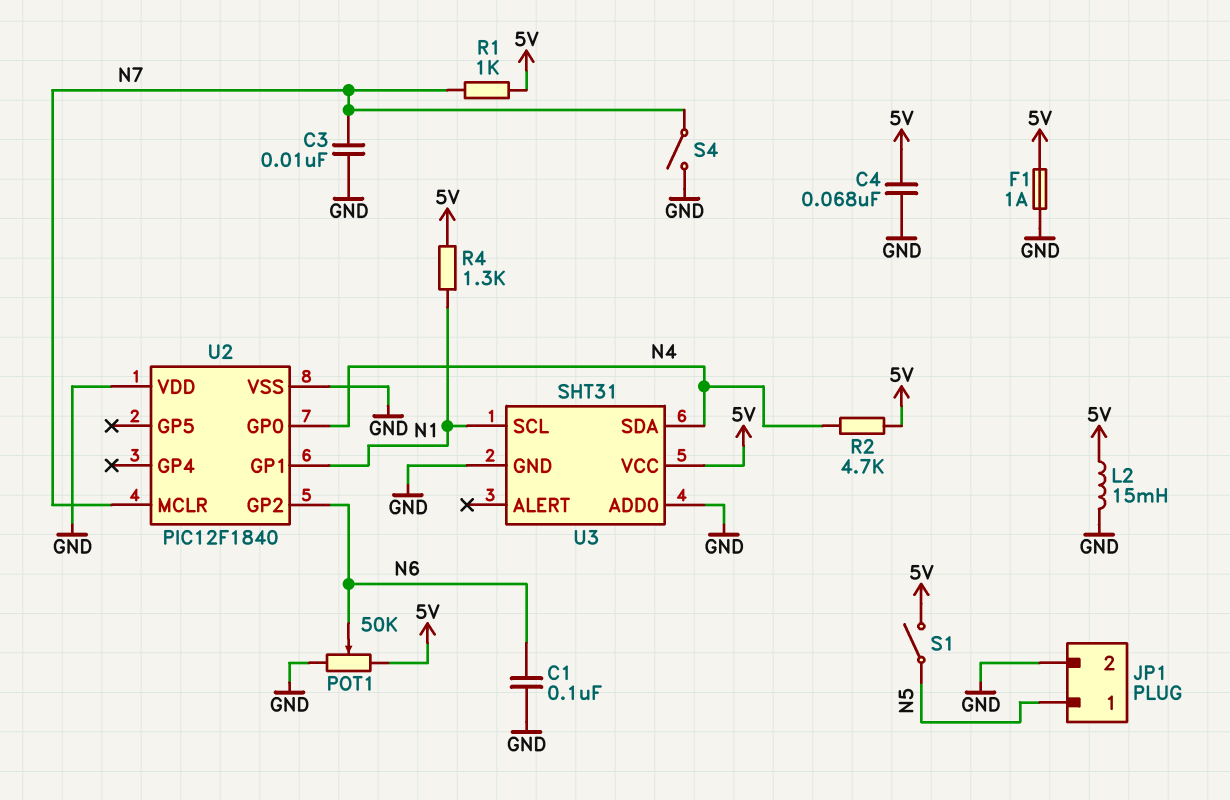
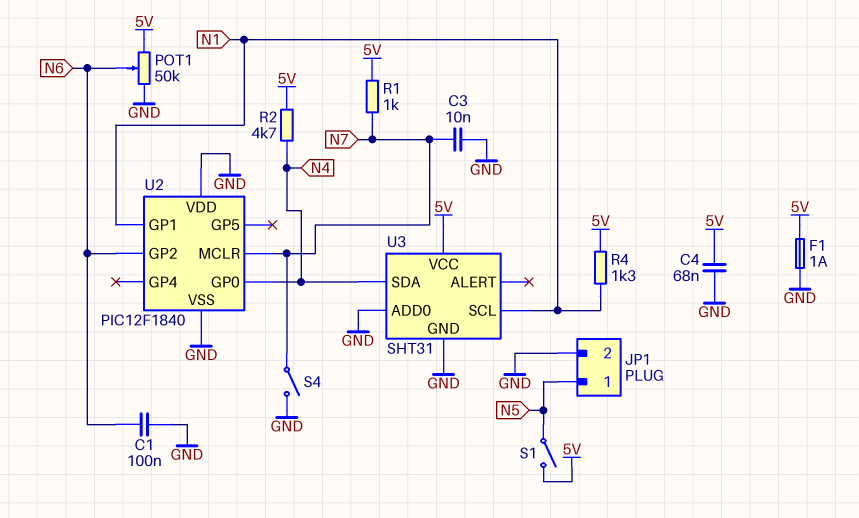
L2: 15mH (5V, GND) -> none

